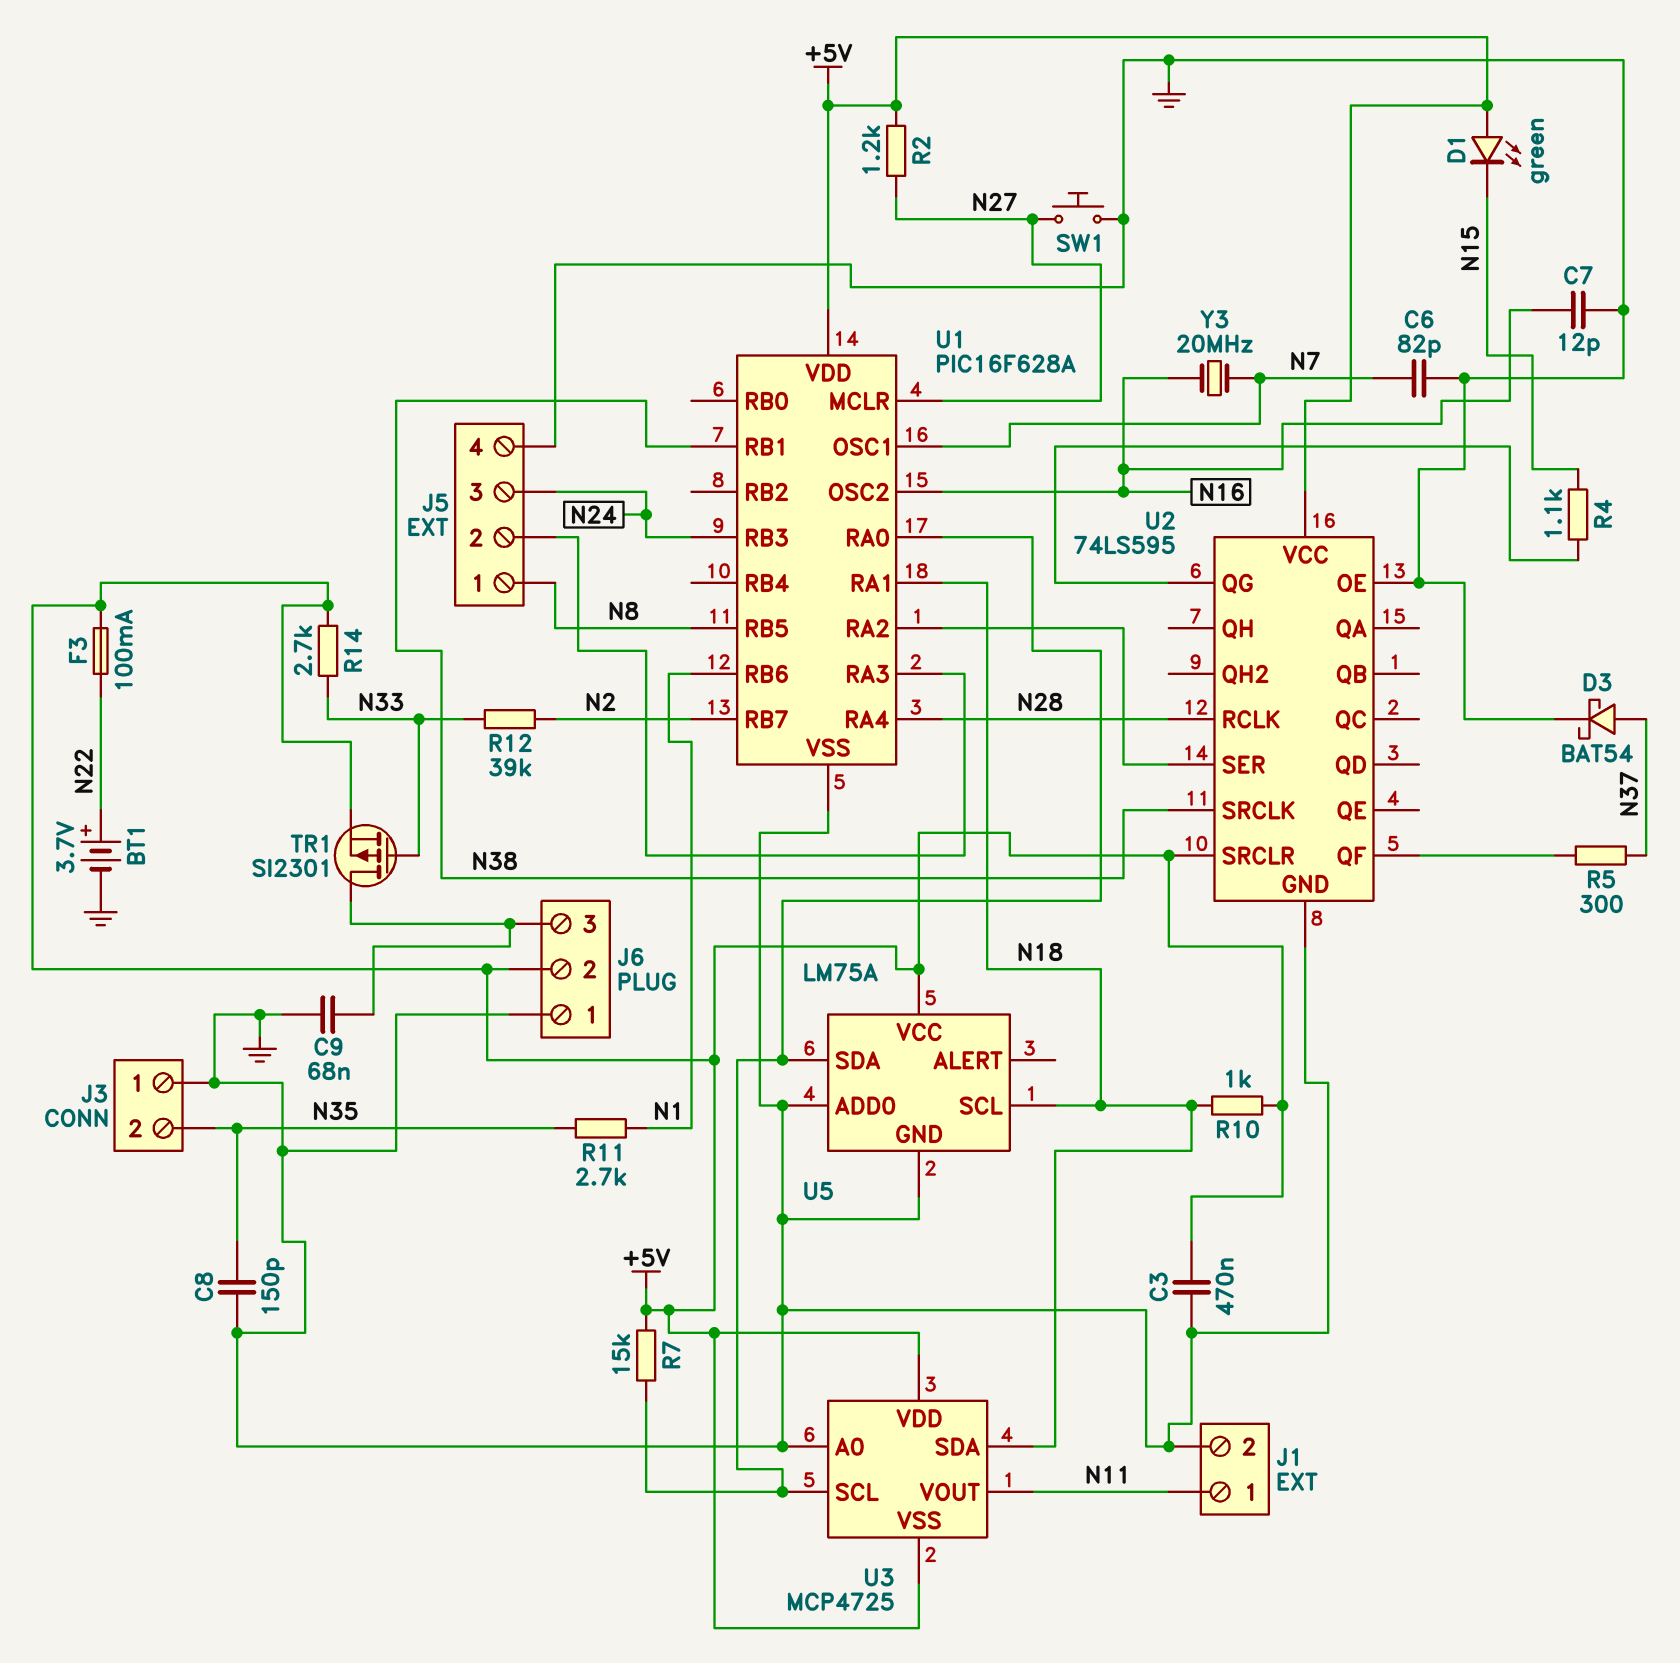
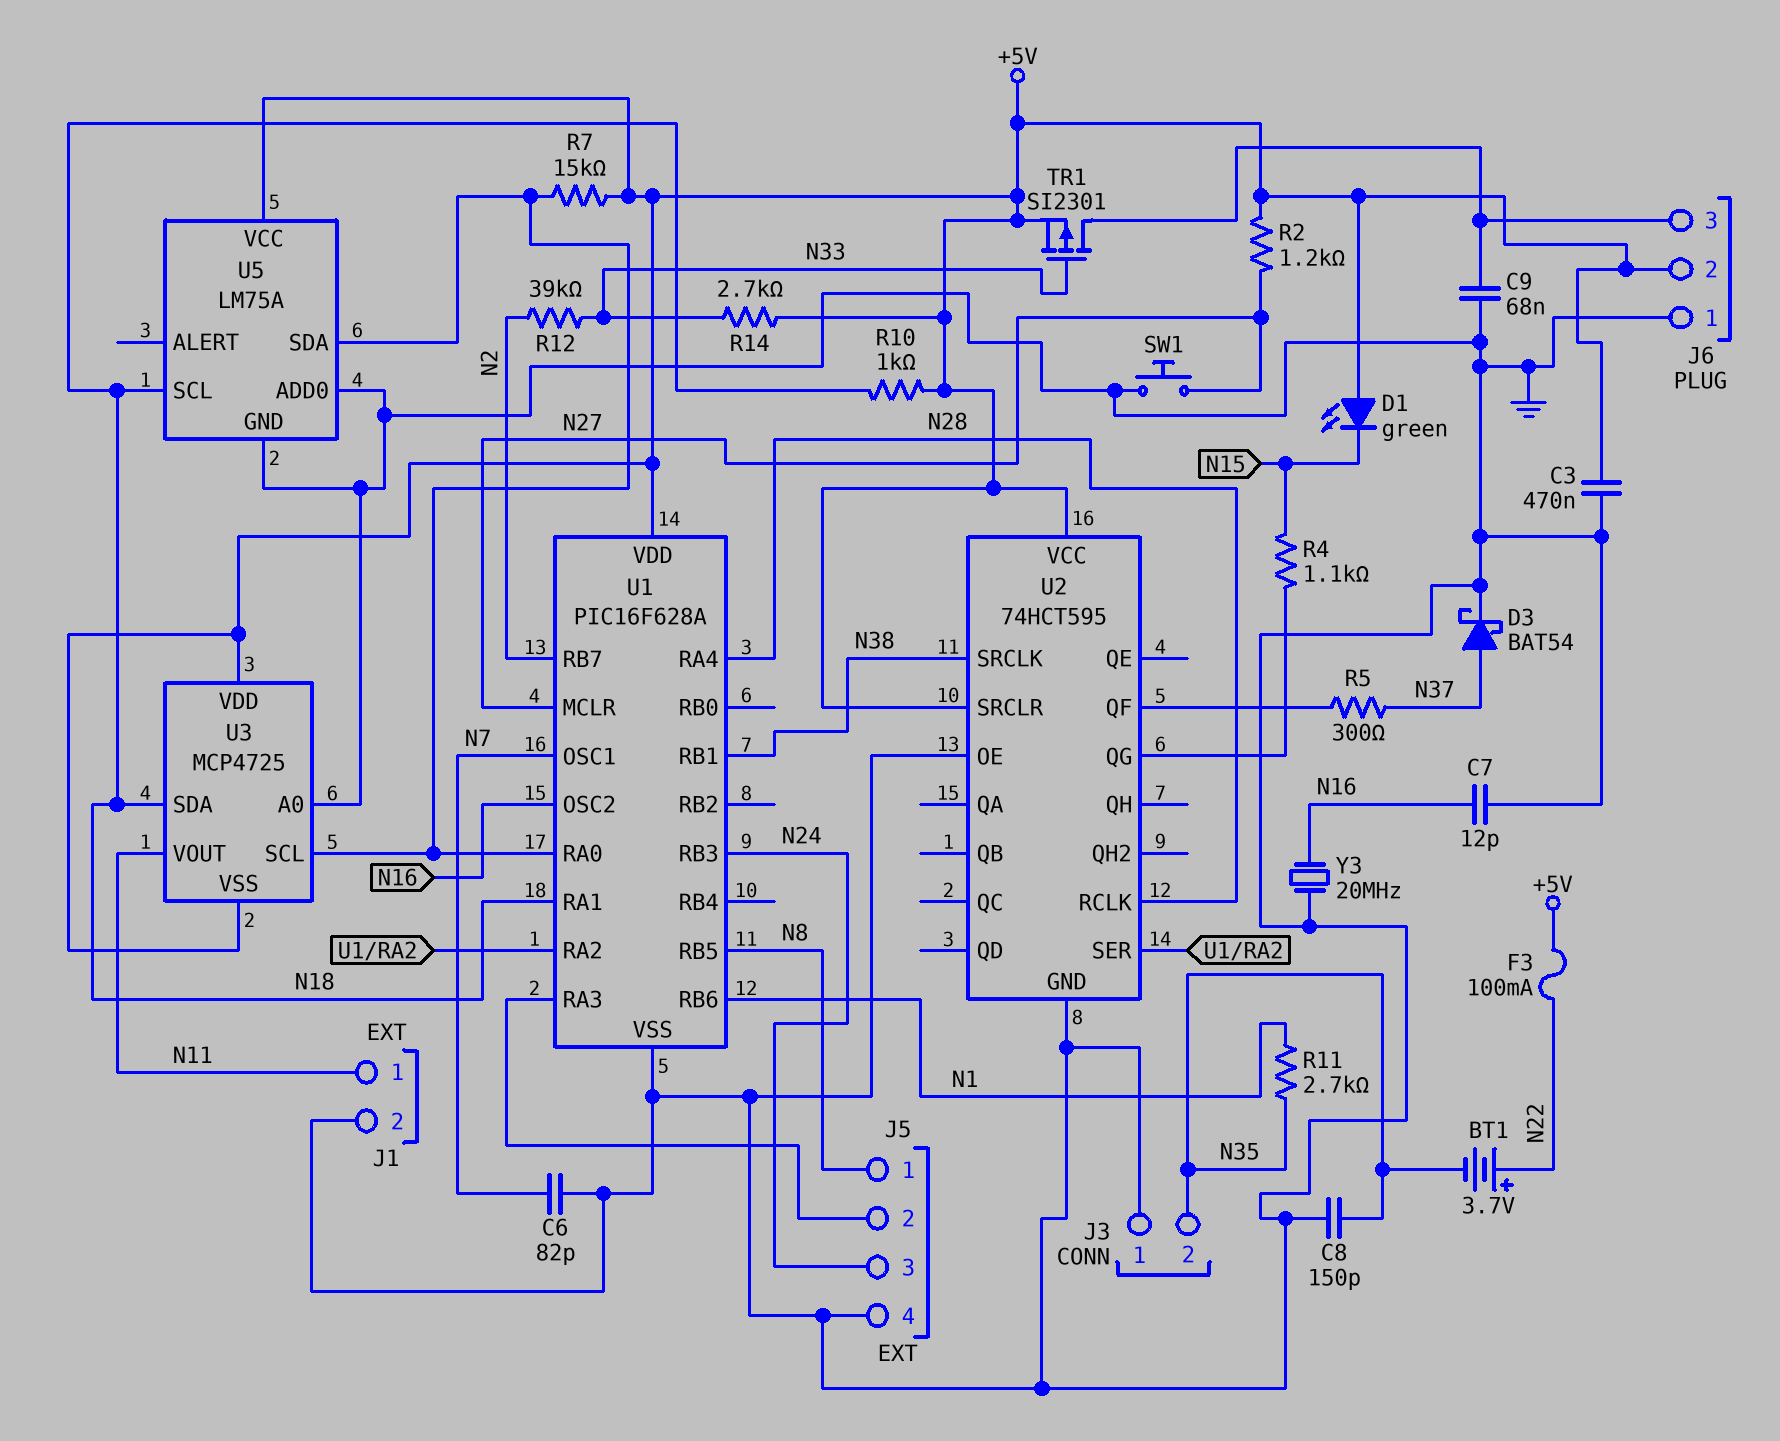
BT1: 3.7V (plus N22, minus GND) -> 3.7V (plus N22, minus N35)
U2: 74LS595 -> 74HCT595
Y3: 20MHz (N7, N16) -> 20MHz (GND, N16)

